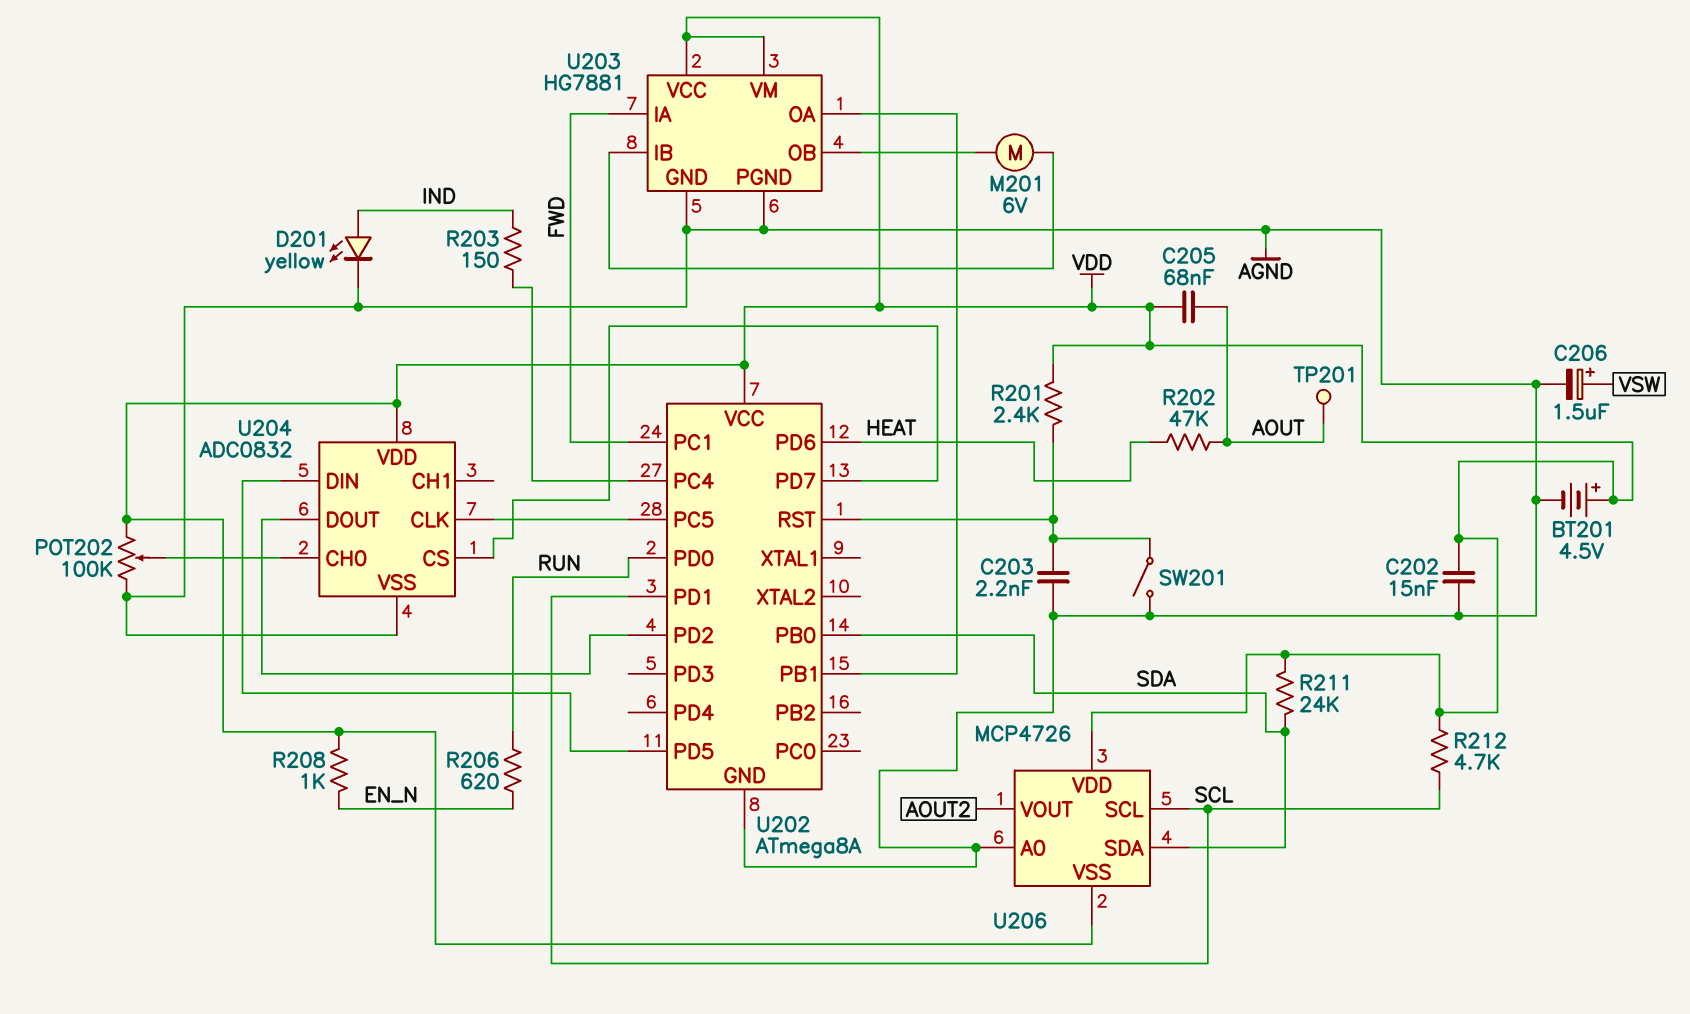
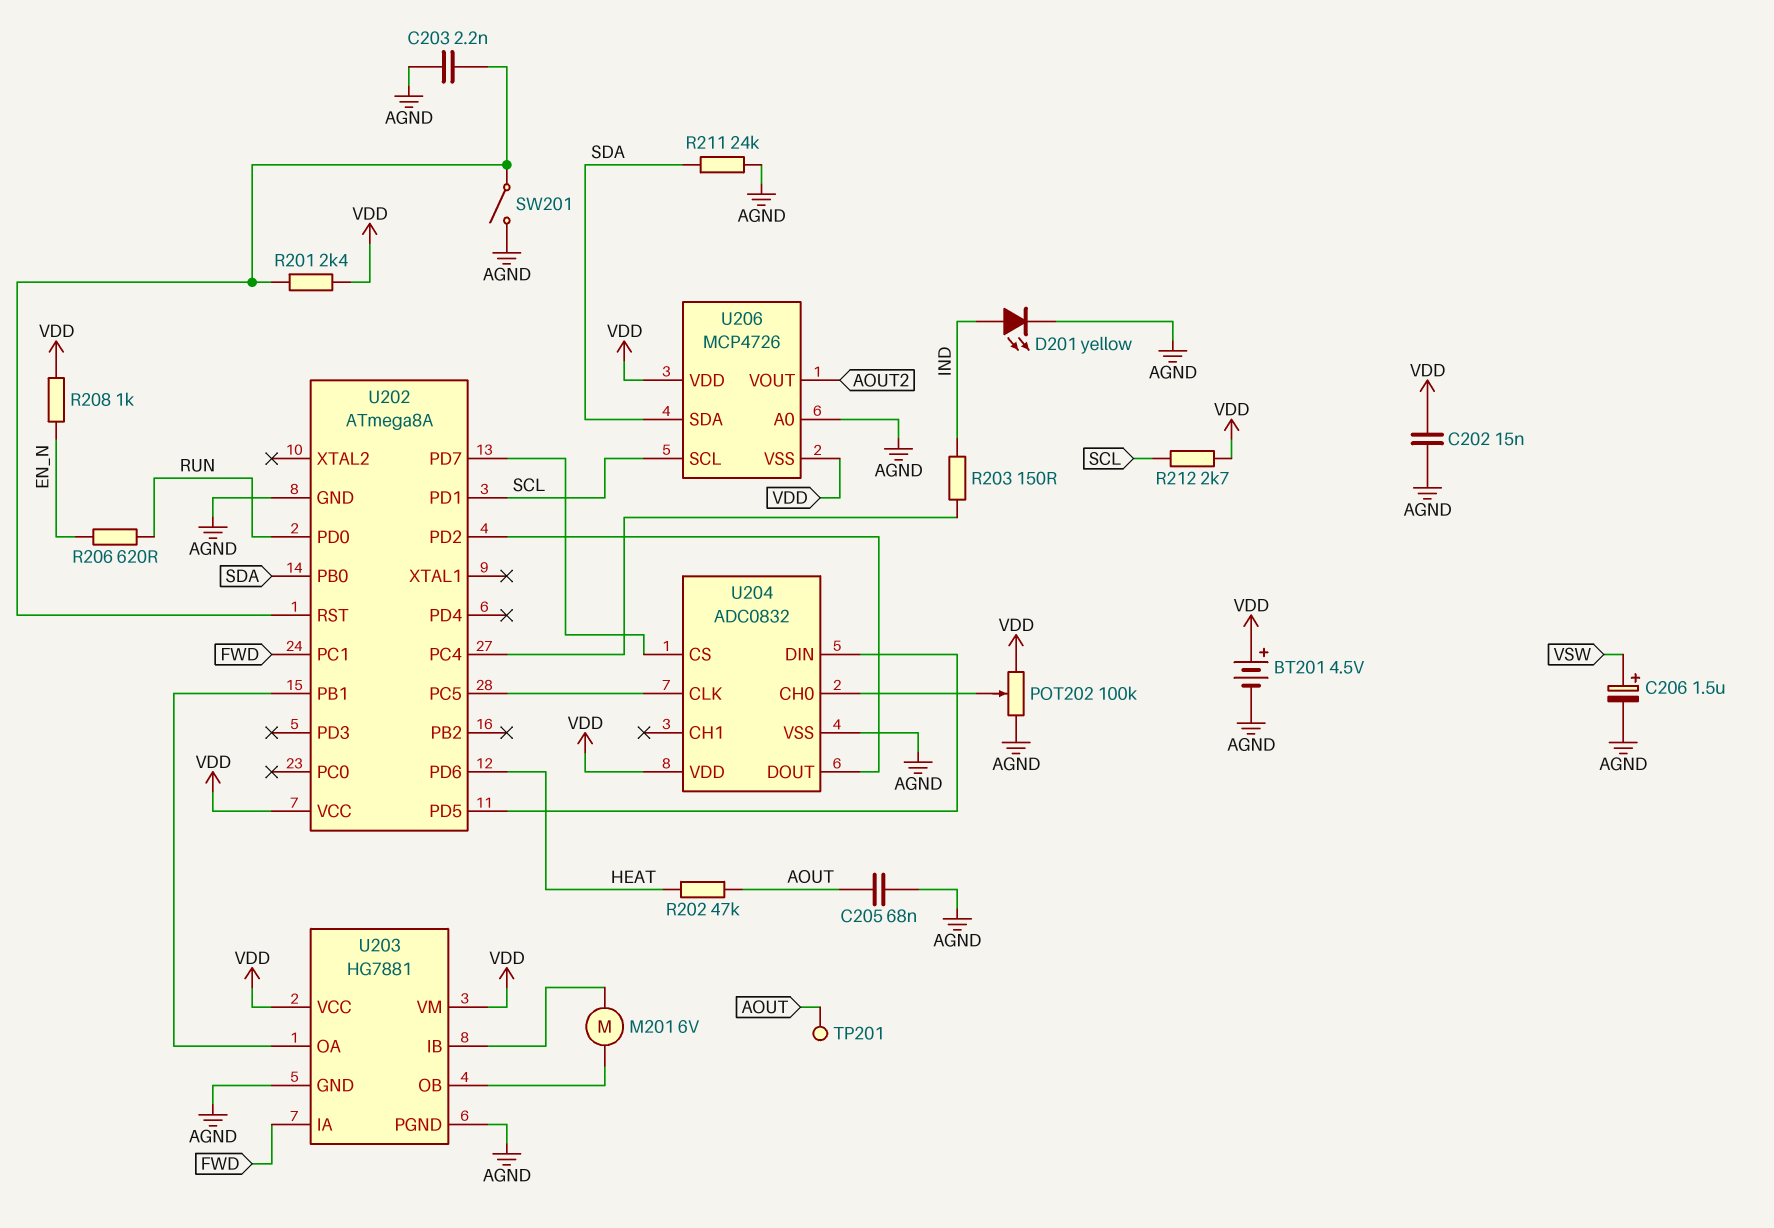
C205: 68nF (AOUT, VDD) -> 68nF (AGND, AOUT)
R211: 24k (SDA, VDD) -> 24k (AGND, SDA)
R212: 4.7k (SCL, VDD) -> 2.7k (SCL, VDD)

